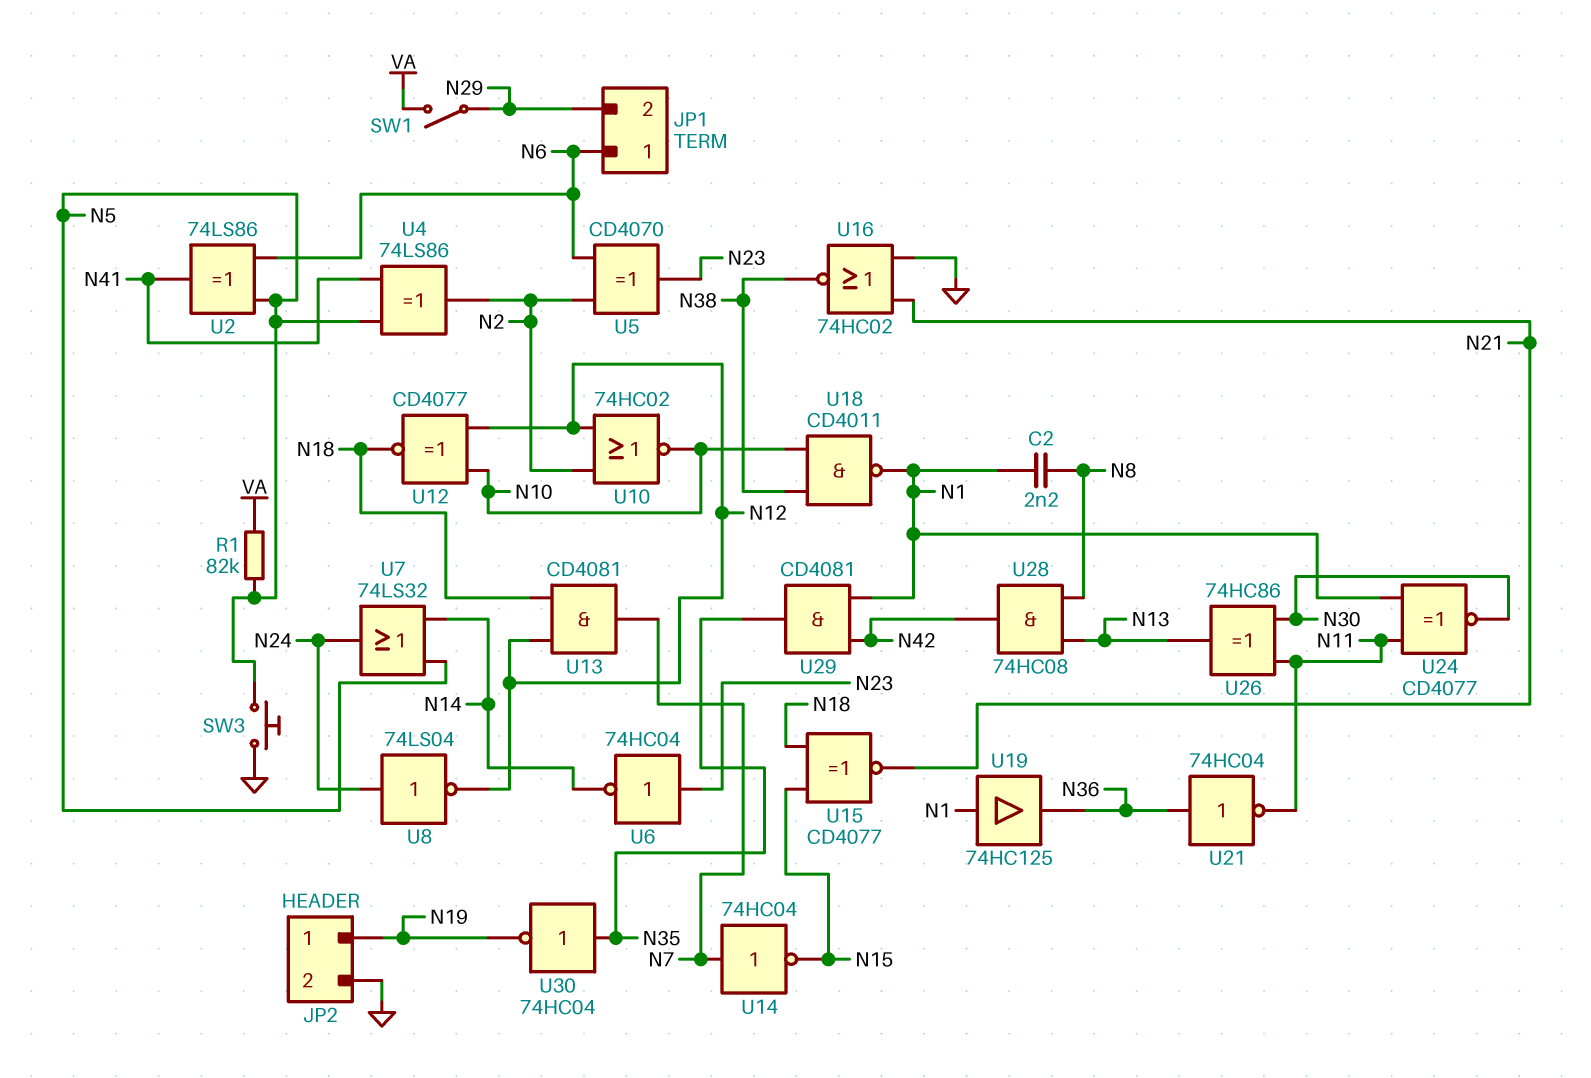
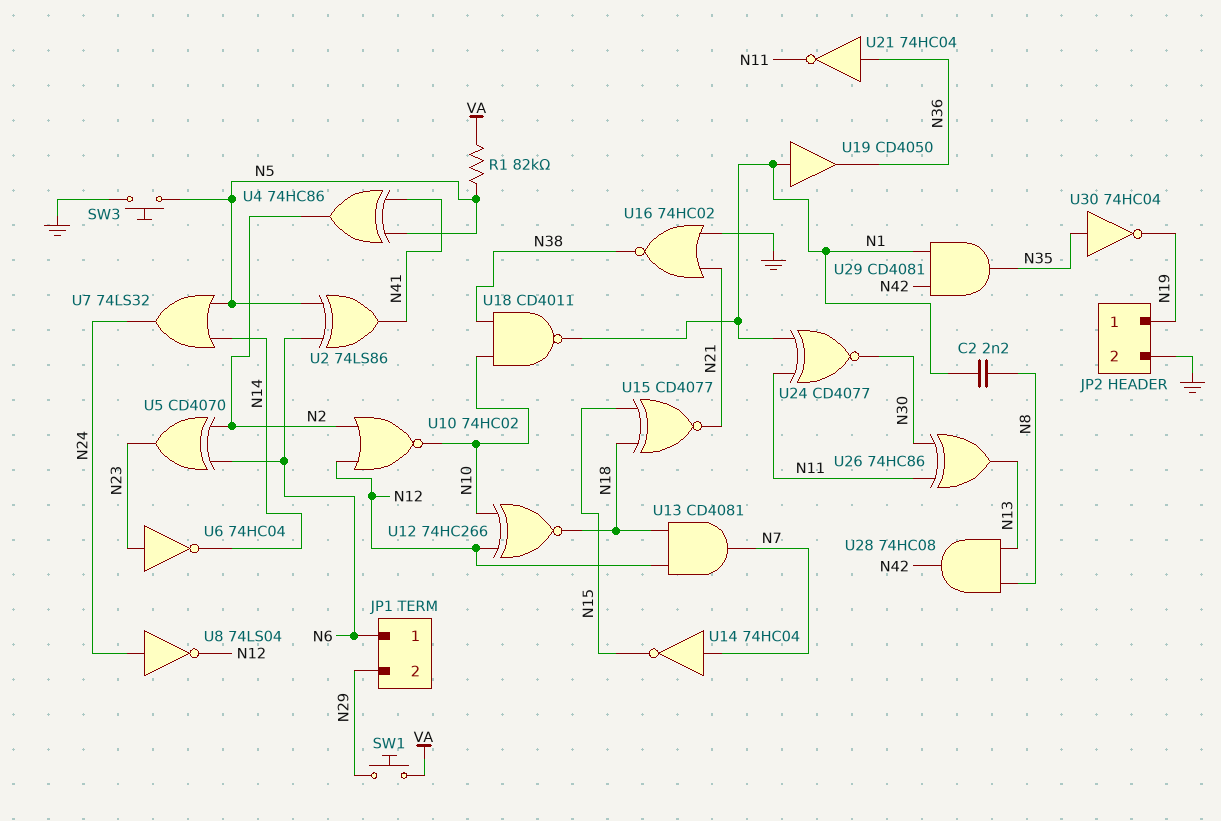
SW1: switch (N29, VA) -> button (N29, VA)
U4: XOR 74LS86 (in N5, in N41, out N2) -> XOR 74HC86 (in N5, in N41, out N2)
U12: XNOR CD4077 (in N10, in N12, out N18) -> XNOR 74HC266 (in N10, in N12, out N18)
U19: buffer 74HC125 (in N1, out N36) -> buffer CD4050 (in N1, out N36)

